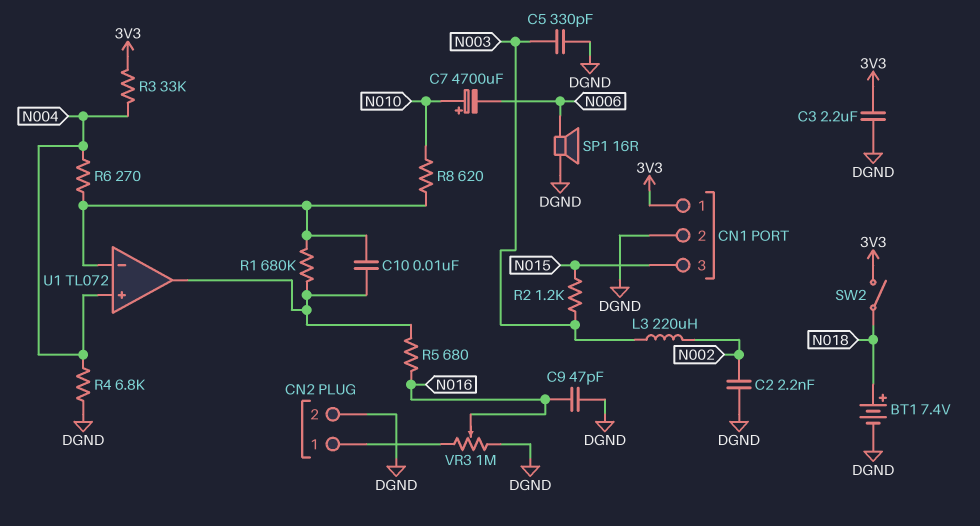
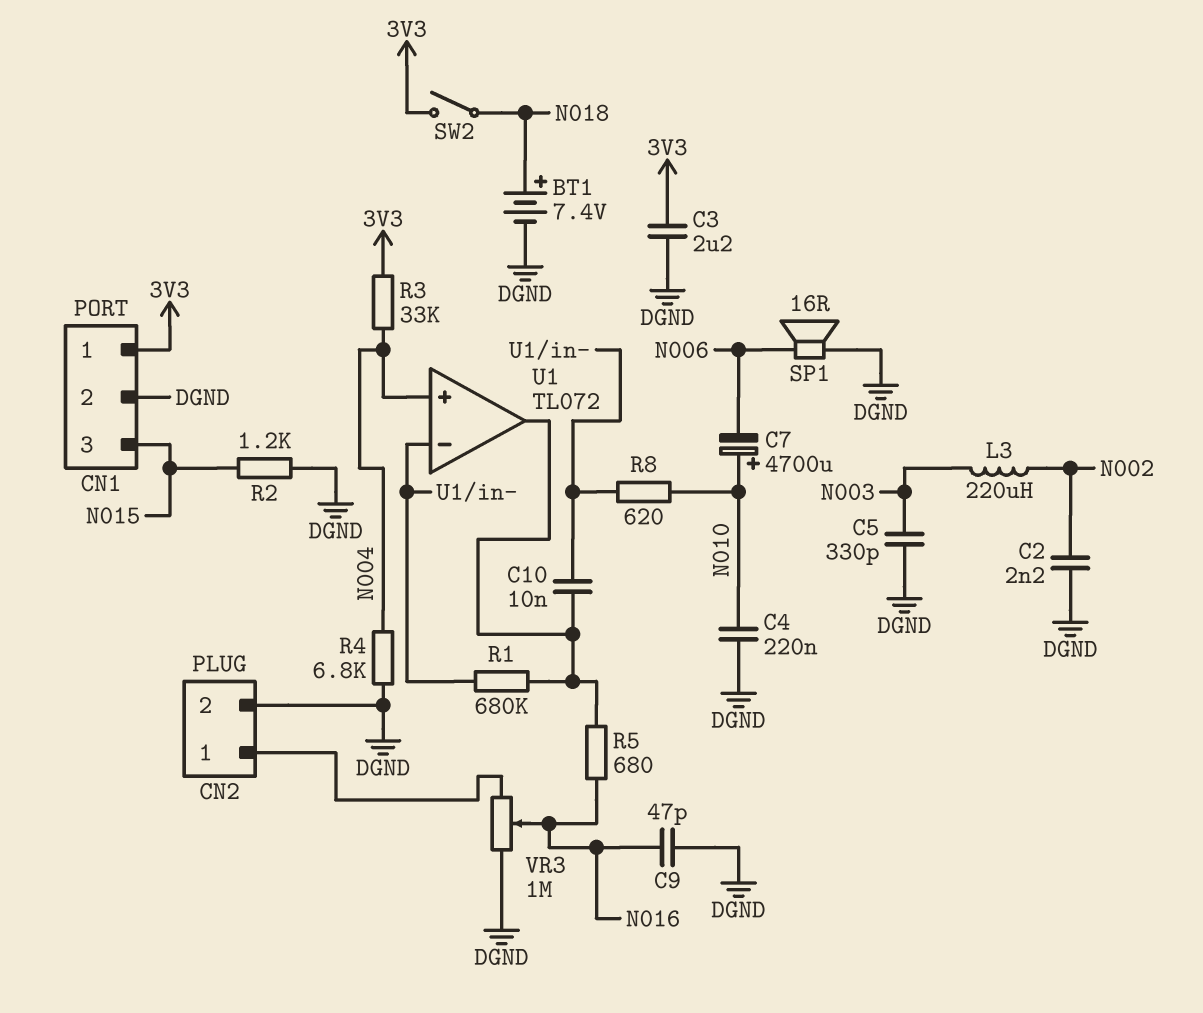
C4: none -> 220nF (DGND, N010)
R2: 1.2k (N003, N015) -> 1.2k (DGND, N015)
R6: 270 (N004, U1/in-) -> none

